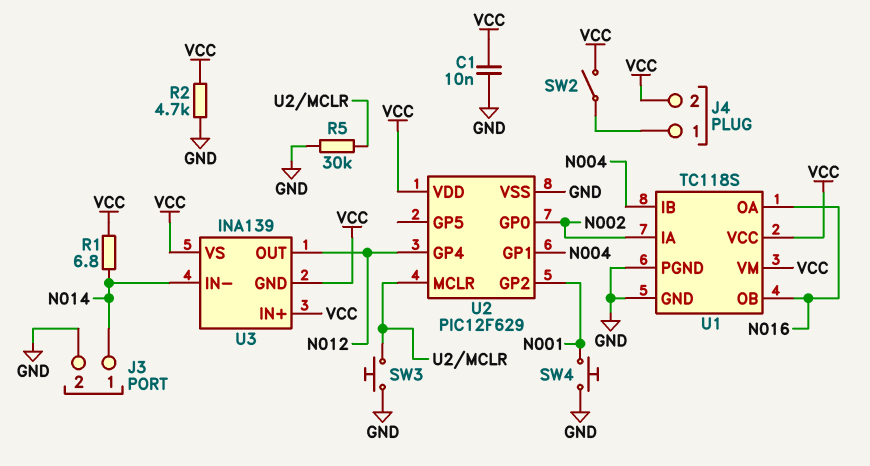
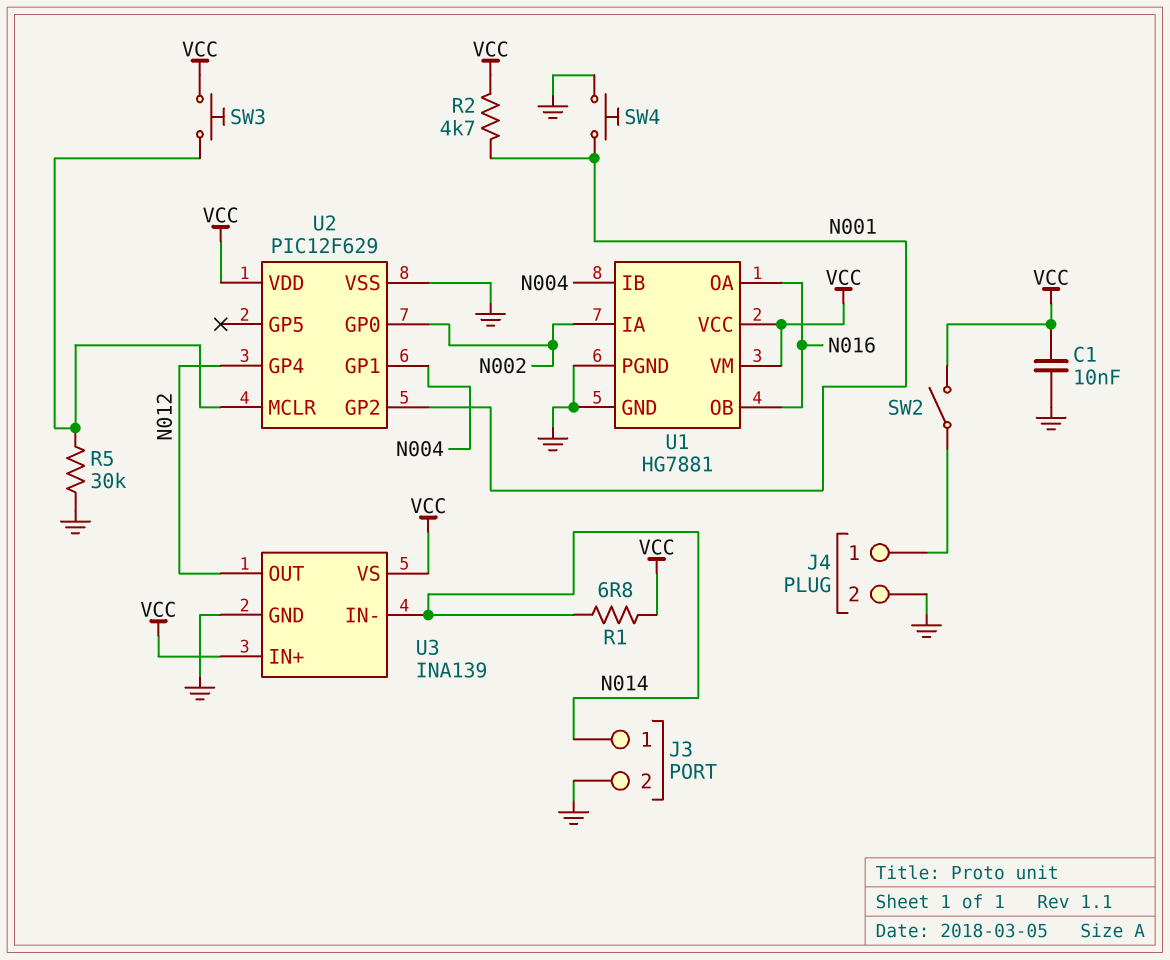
J4 pin 2: VCC -> GND
R2: 4.7k (GND, VCC) -> 4.7k (N001, VCC)
SW3: button (GND, U2/MCLR) -> button (U2/MCLR, VCC)
U1: TC118S -> HG7881
U3 pin GND: VCC -> GND

